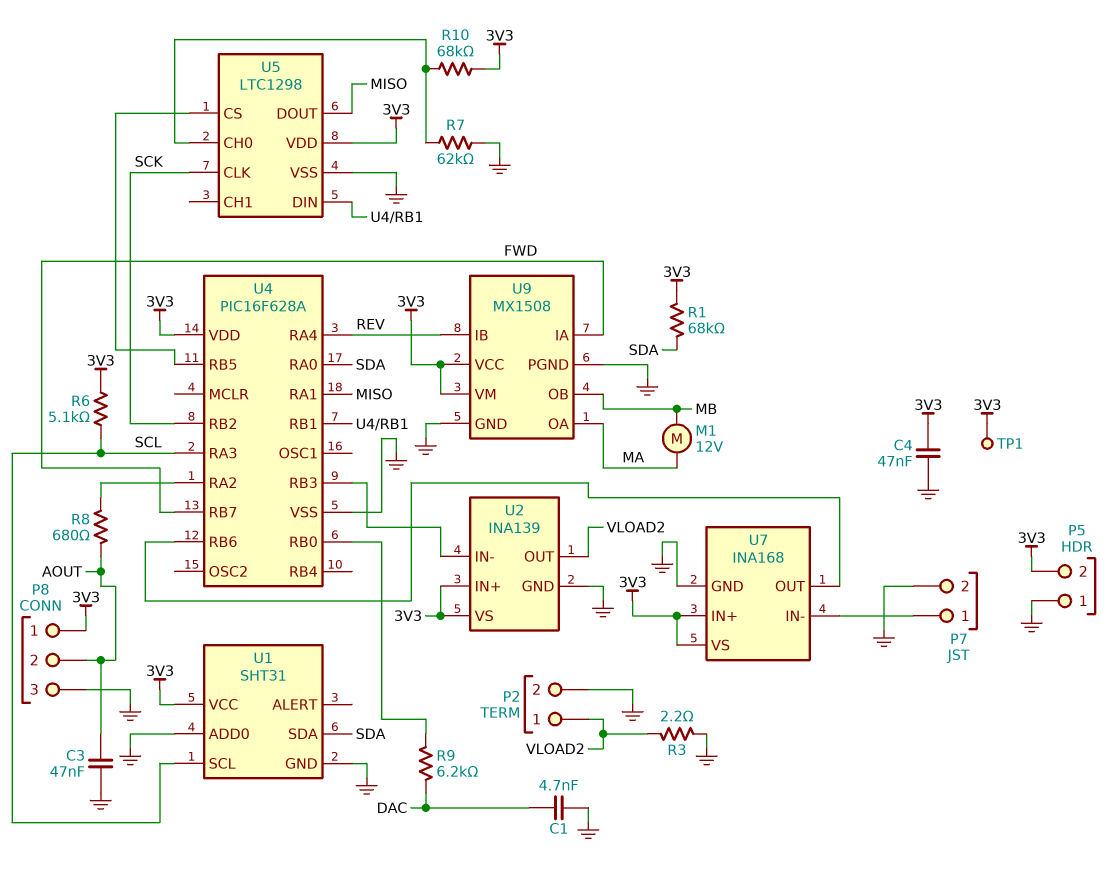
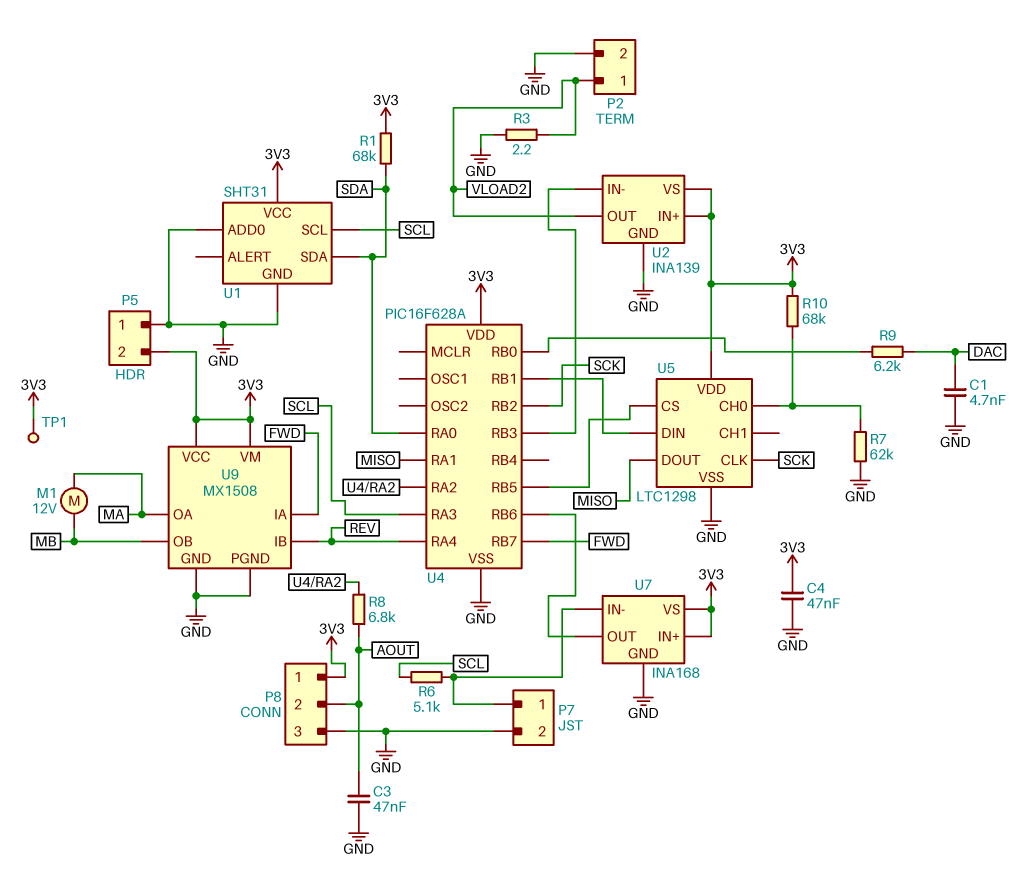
R6: 5.1k (3V3, SCL) -> 5.1k (P7/1, SCL)
R8: 680 (AOUT, U4/RA2) -> 6.8k (AOUT, U4/RA2)

